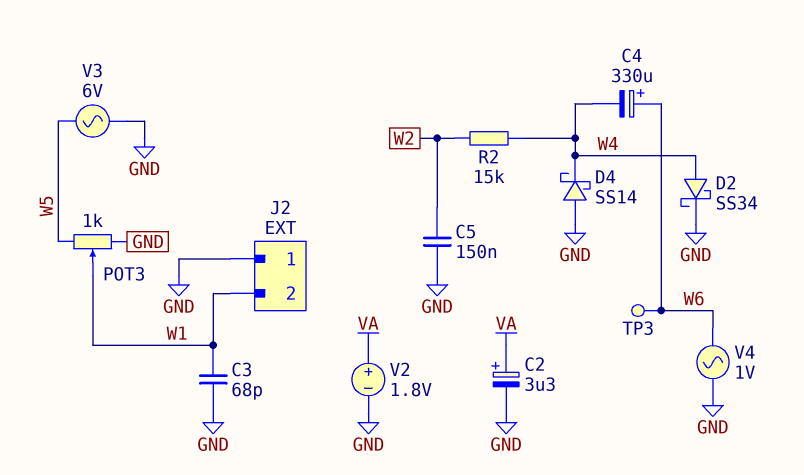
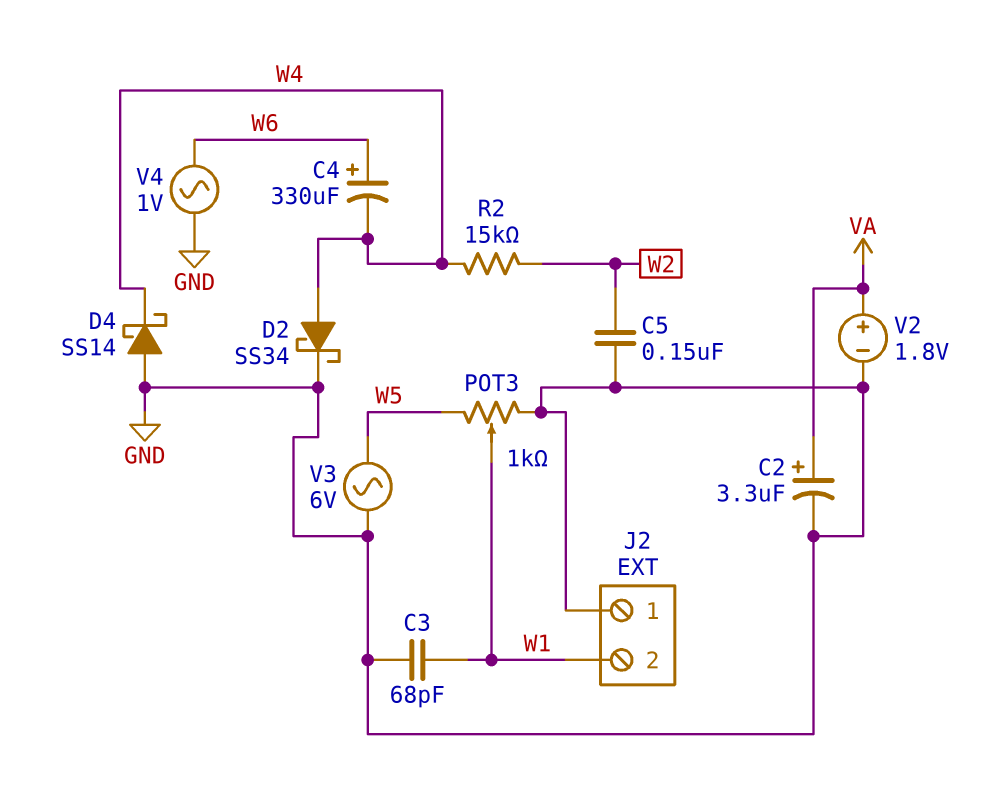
TP3: test point (W6) -> none

